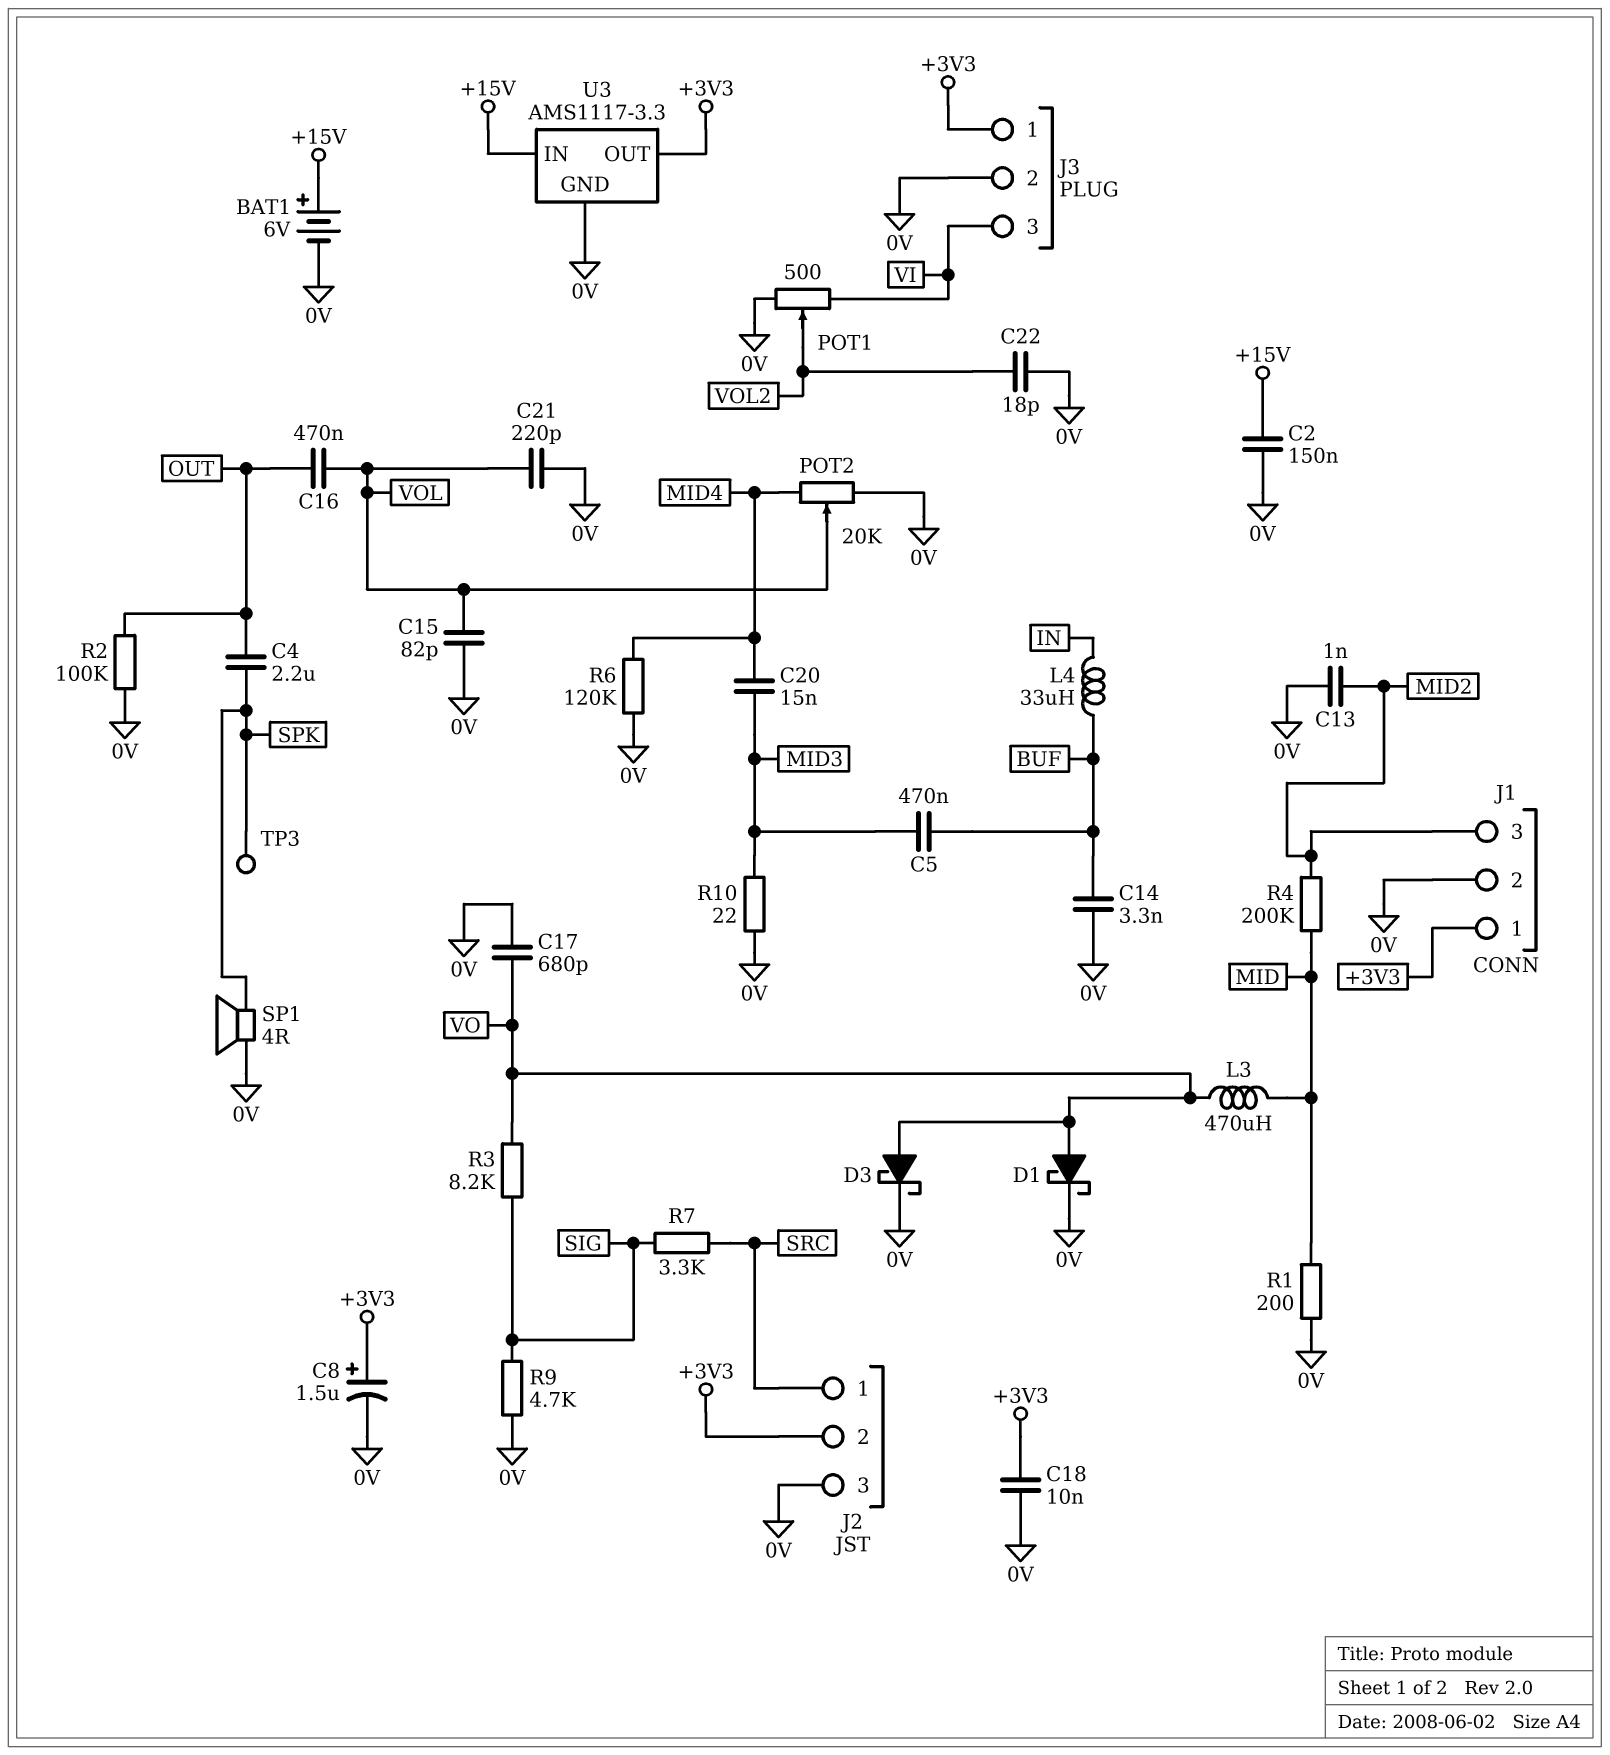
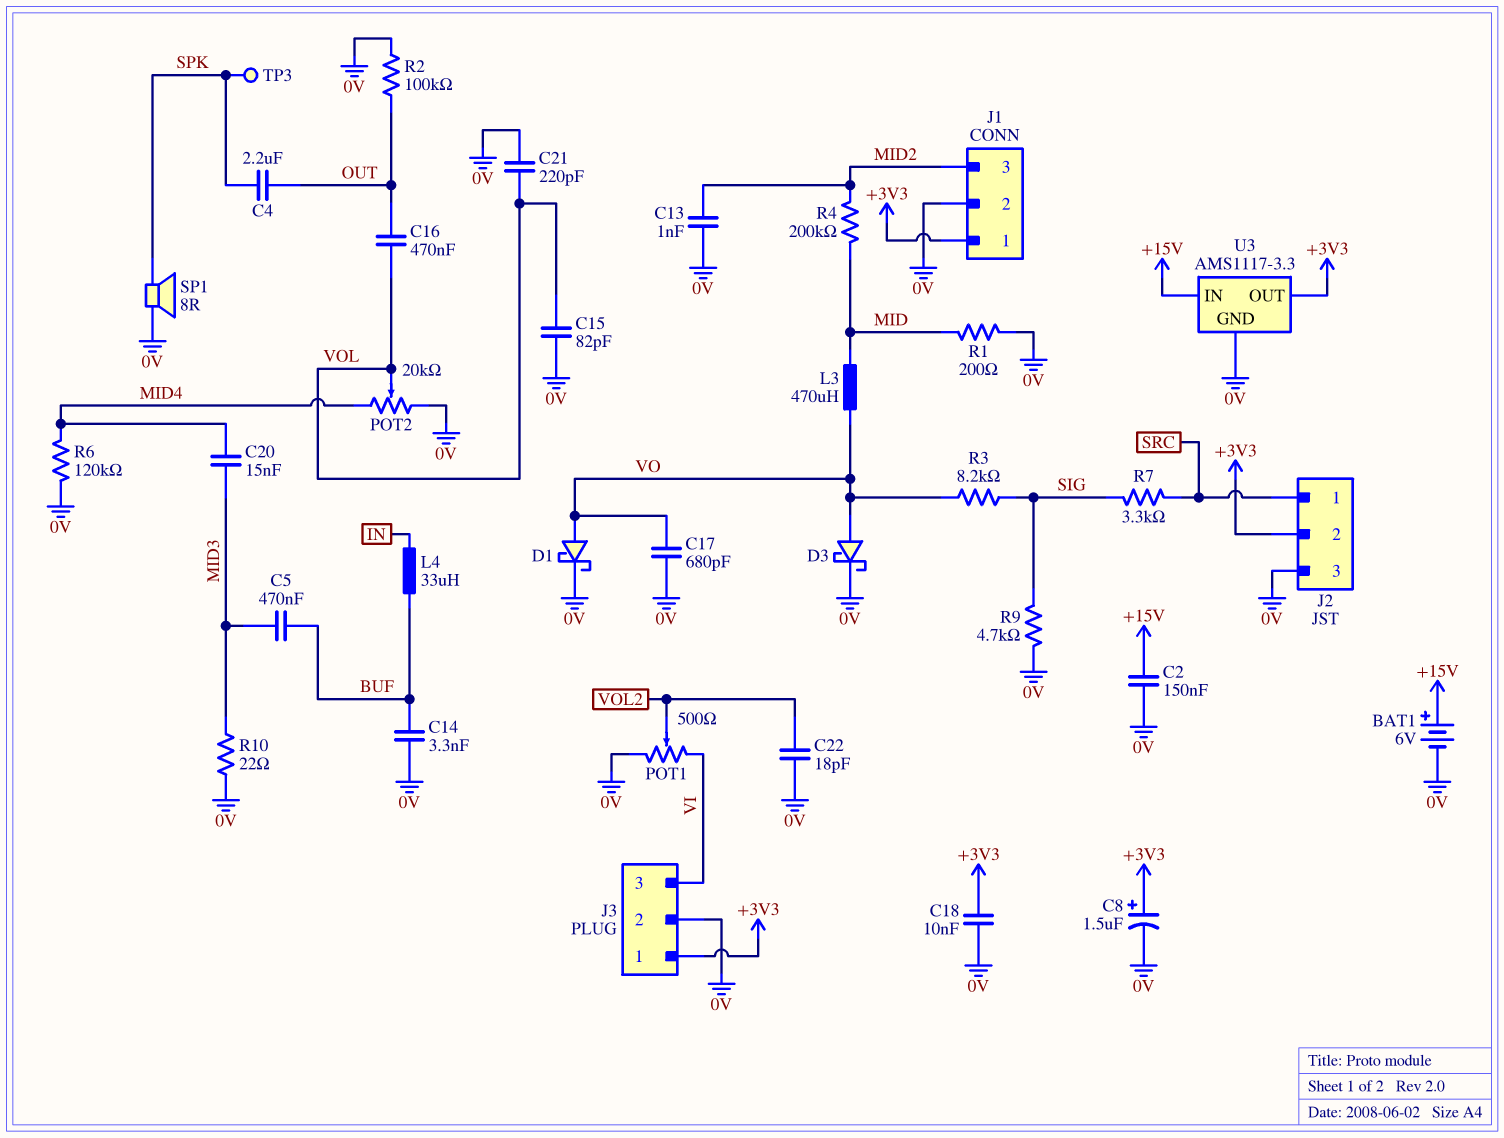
SP1: speaker 4R (0V, SPK) -> speaker 8R (0V, SPK)

